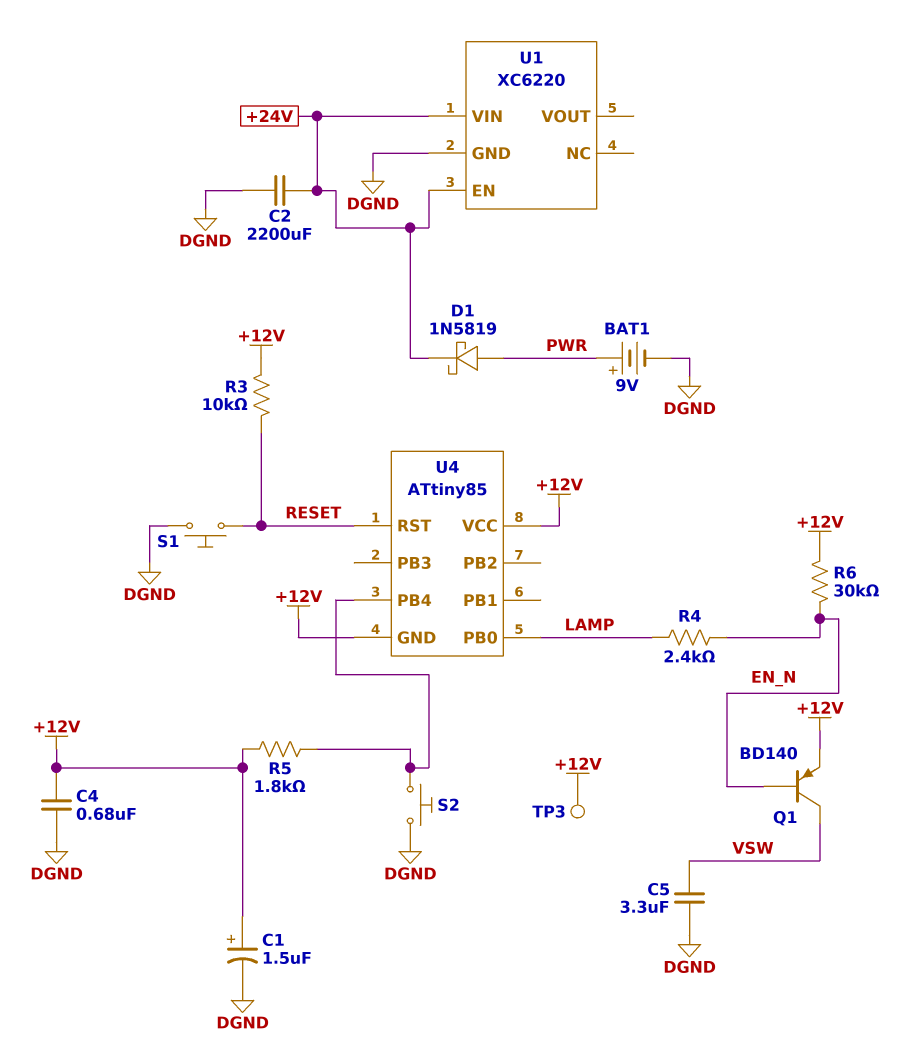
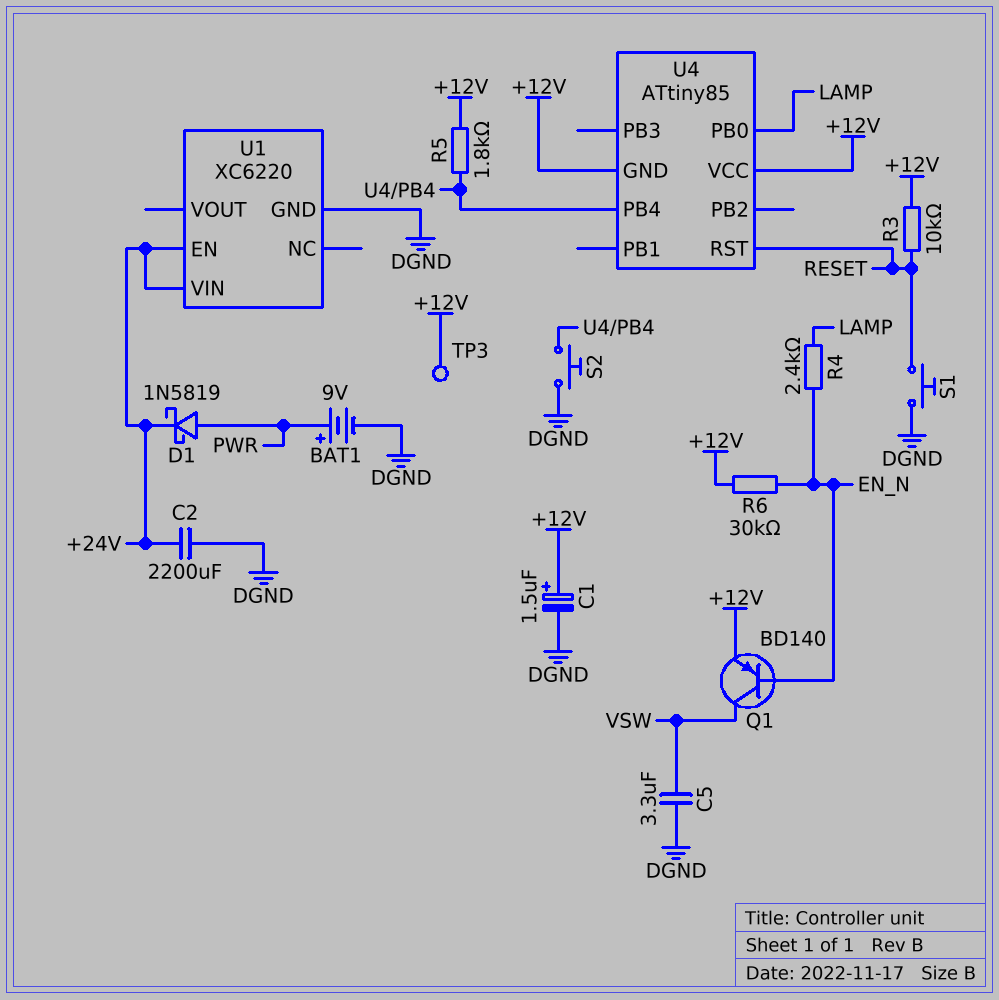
C4: 680nF (+12V, DGND) -> none

